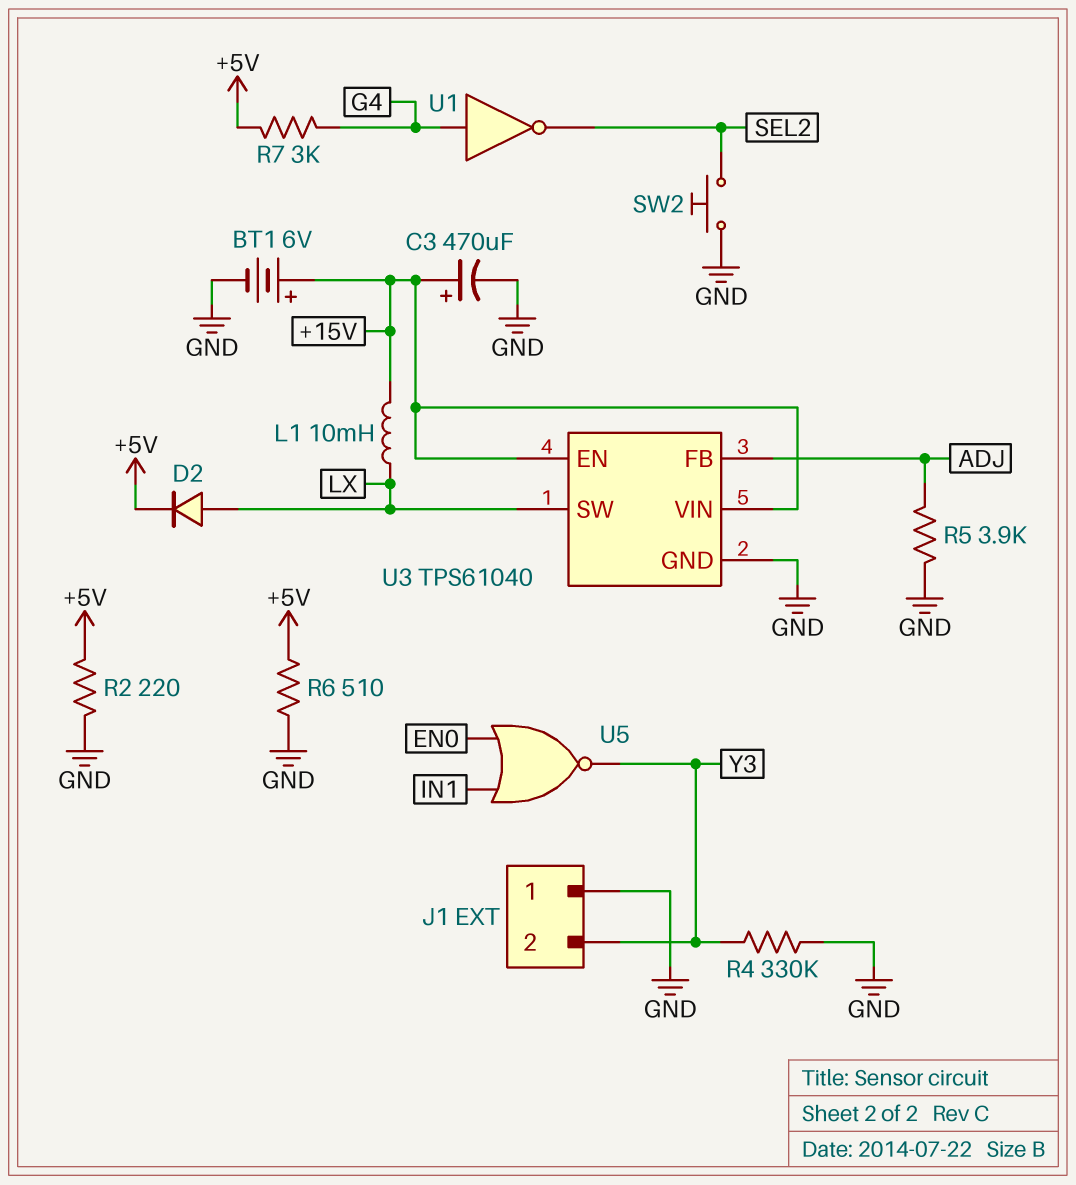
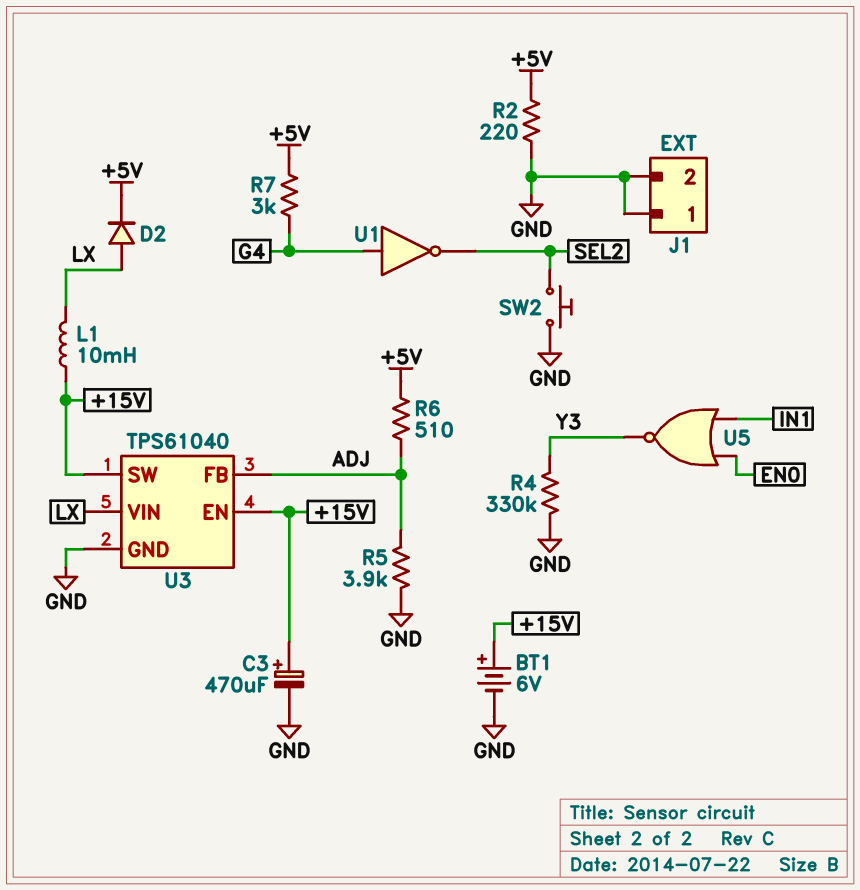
J1 pin 2: Y3 -> GND
R6: 510 (+5V, GND) -> 510 (+5V, ADJ)
U3 pin SW: LX -> +15V
U3 pin VIN: +15V -> LX

